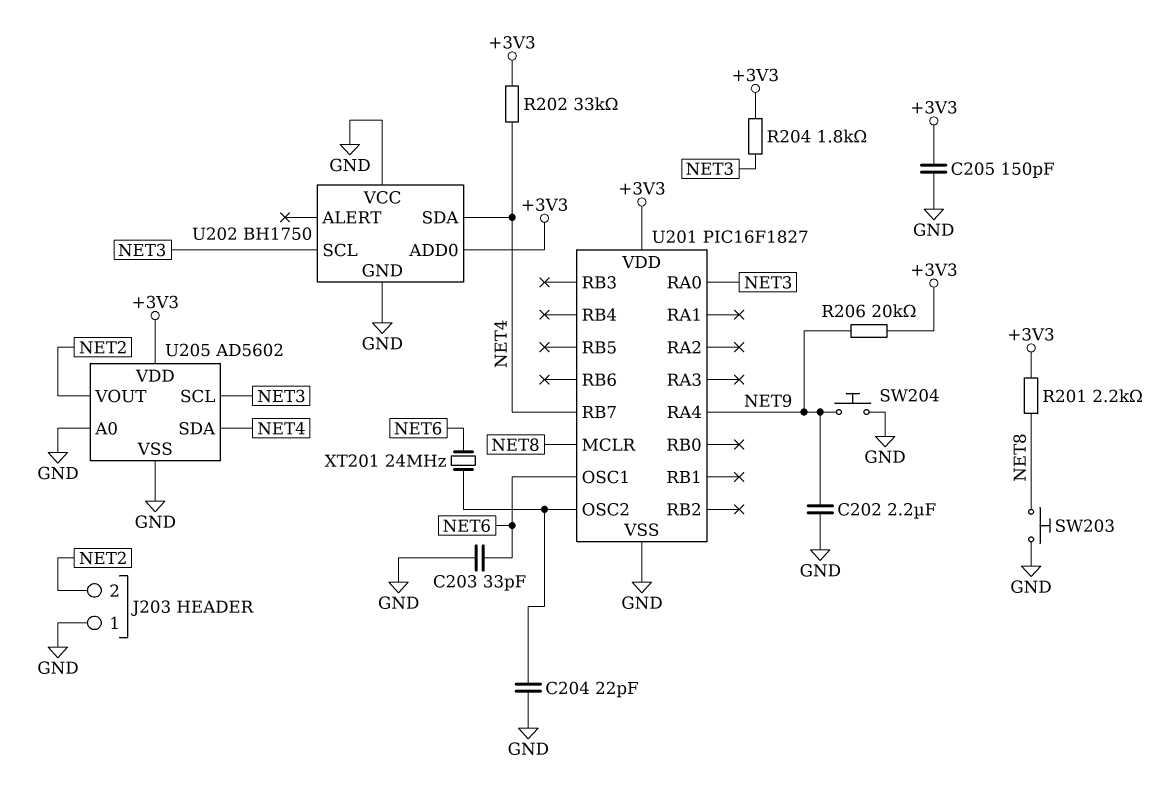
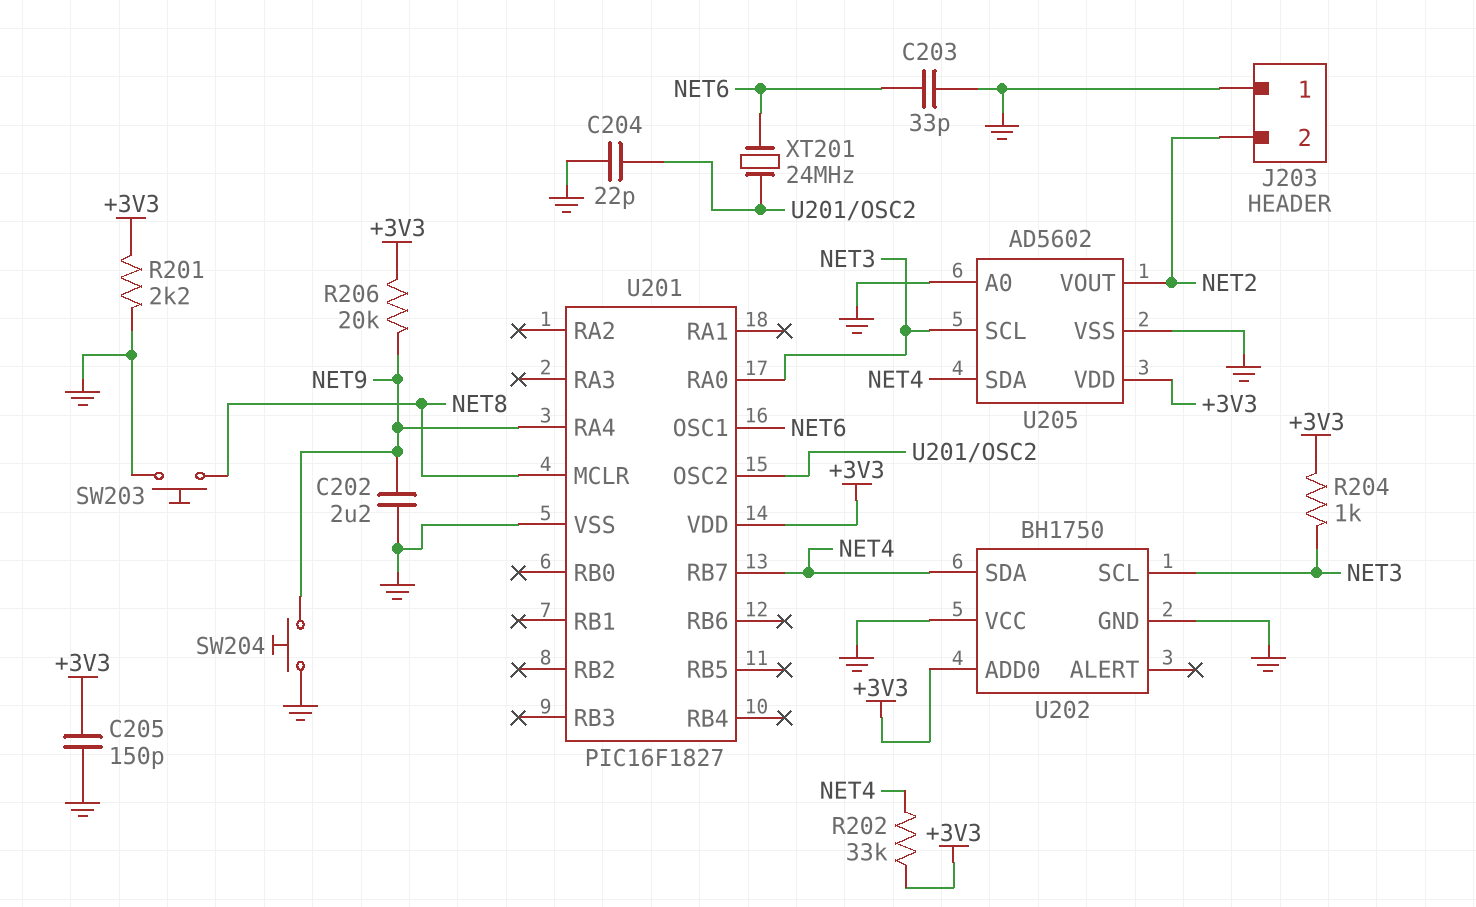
R201: 2.2k (+3V3, NET8) -> 2.2k (+3V3, GND)
R204: 1.8k (+3V3, NET3) -> 1k (+3V3, NET3)

